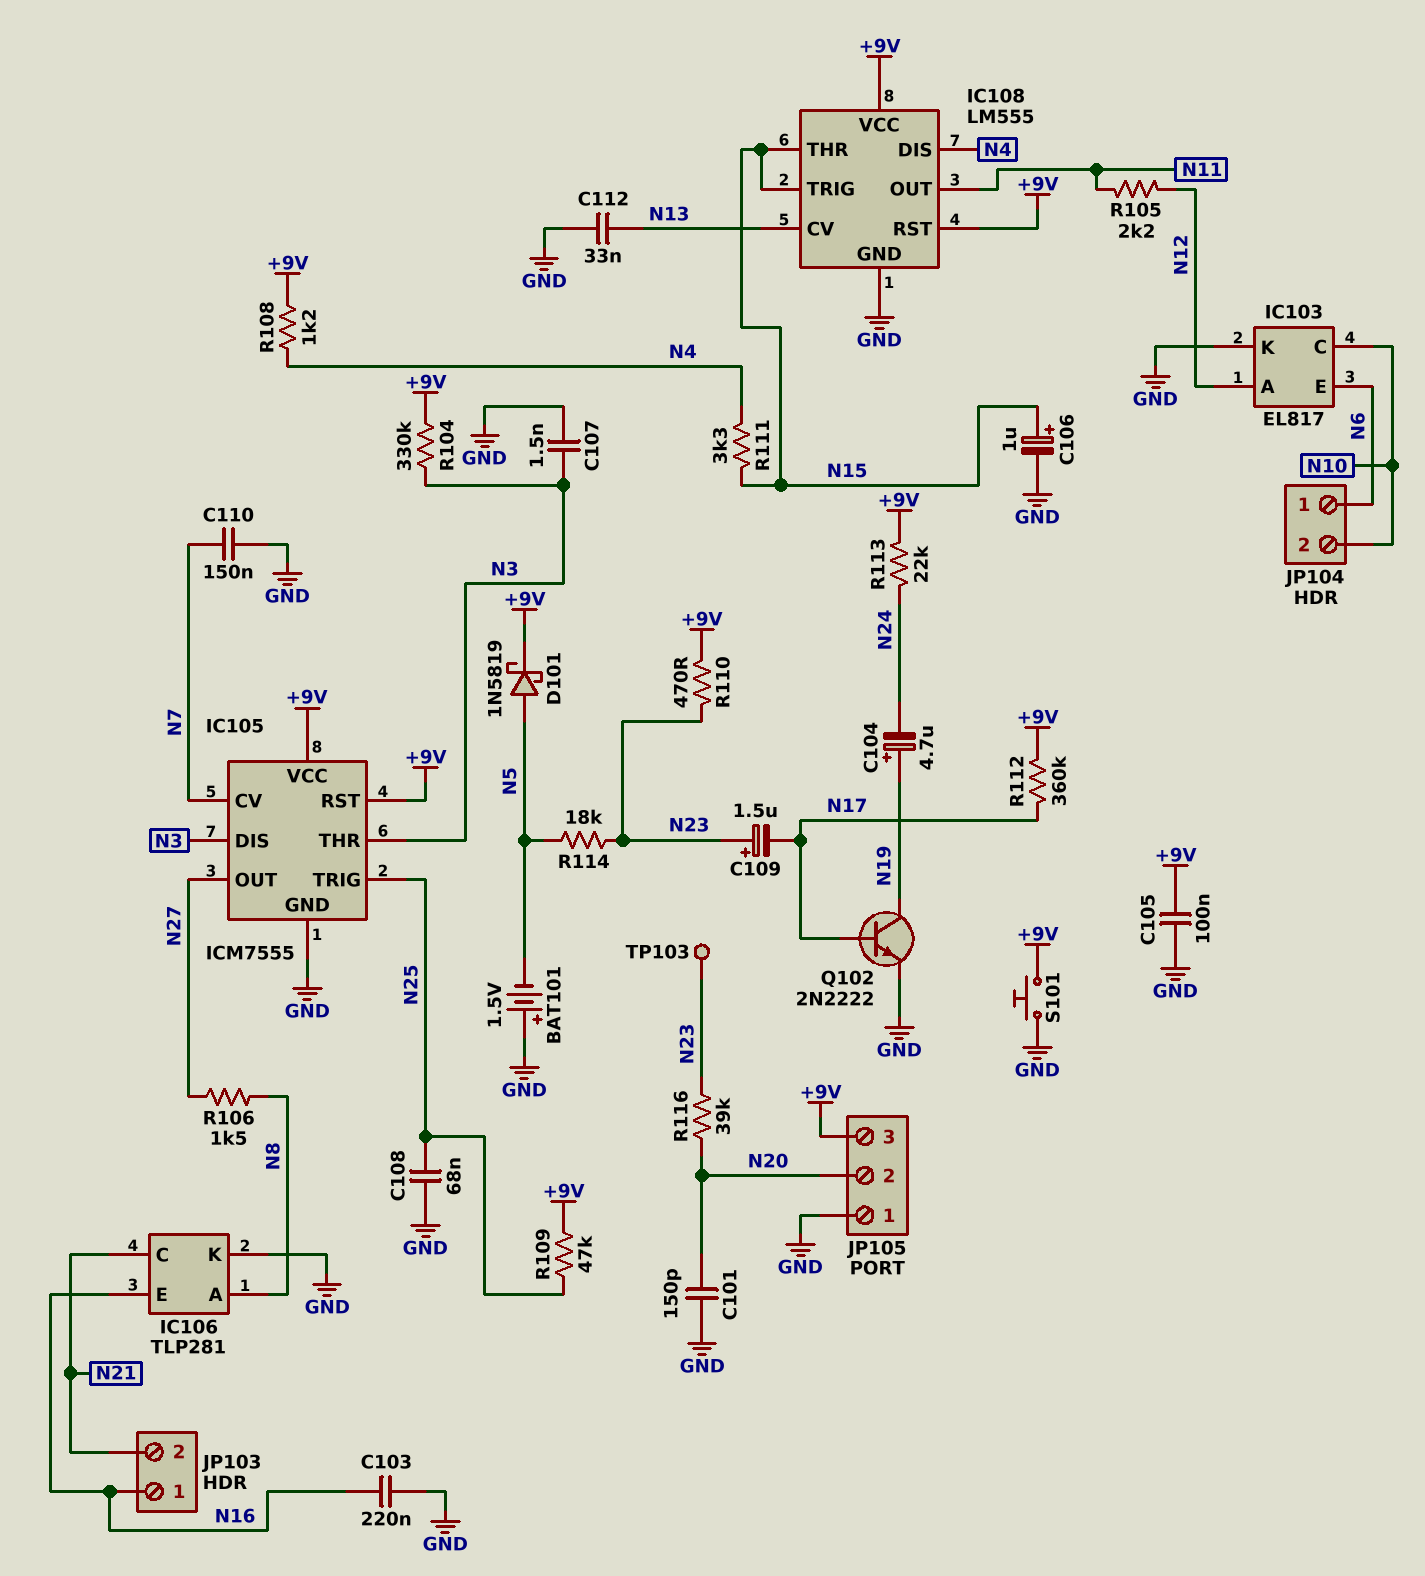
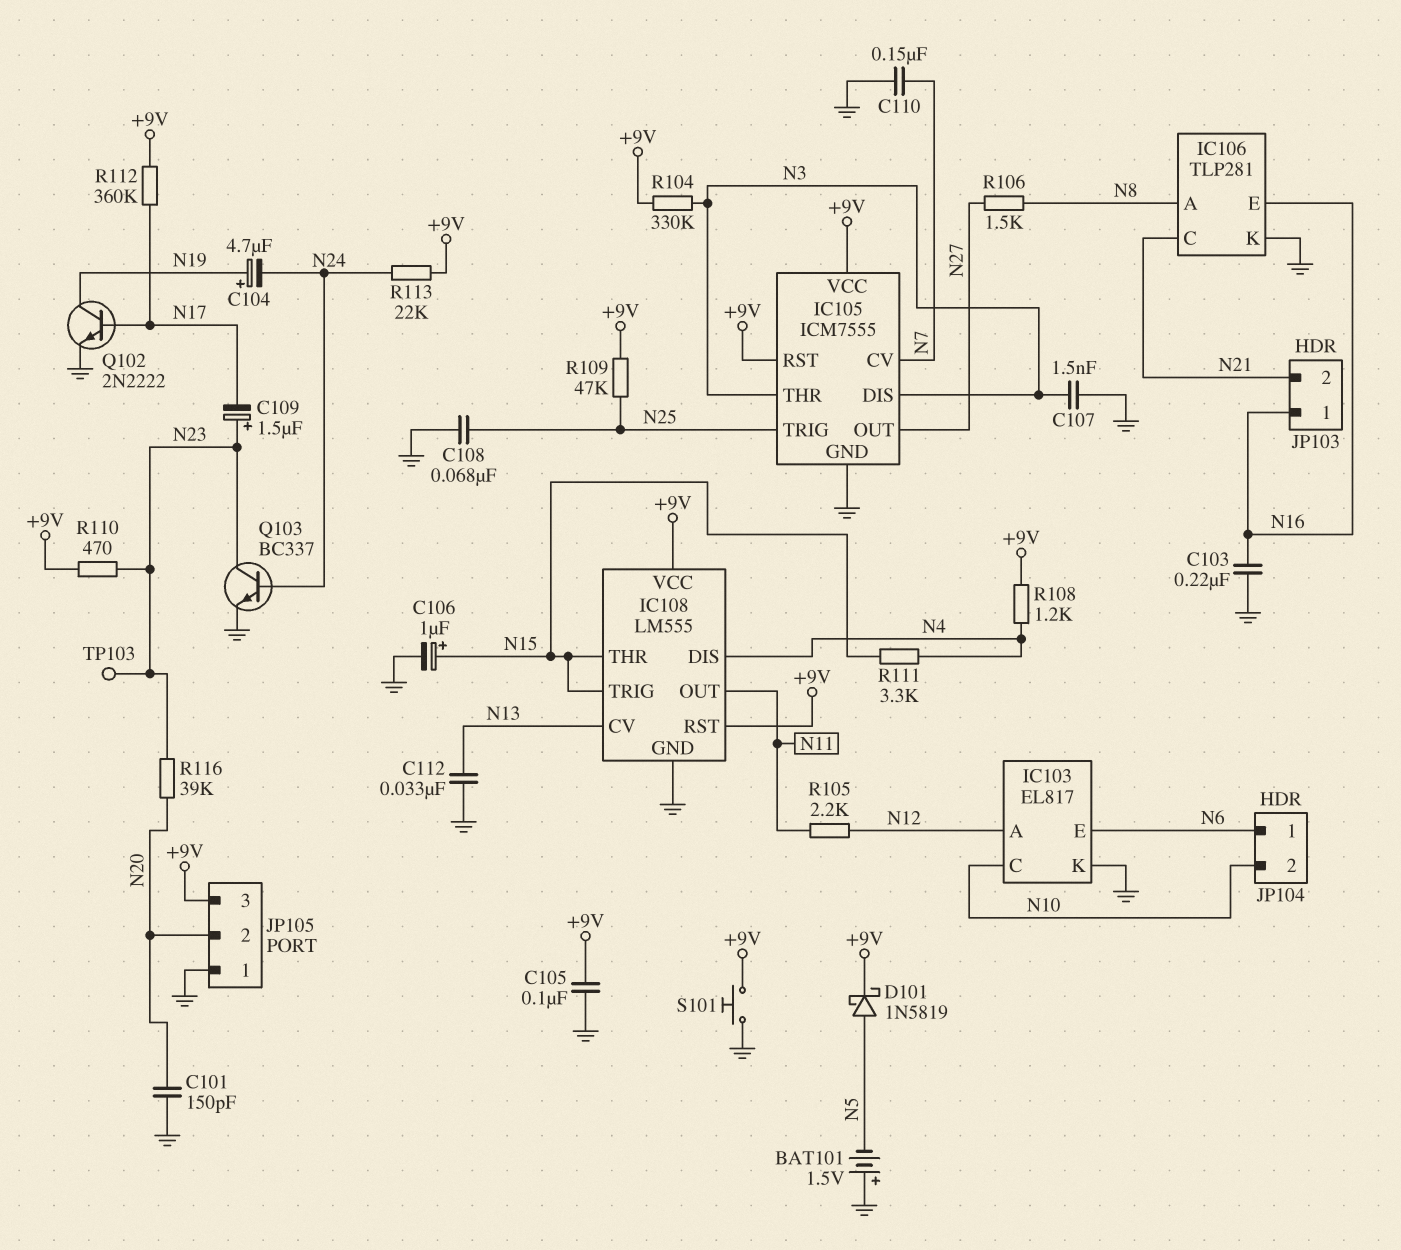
Q103: none -> NPN BC337 (B N24, C N23, E GND)
R114: 18k (N5, N23) -> none

